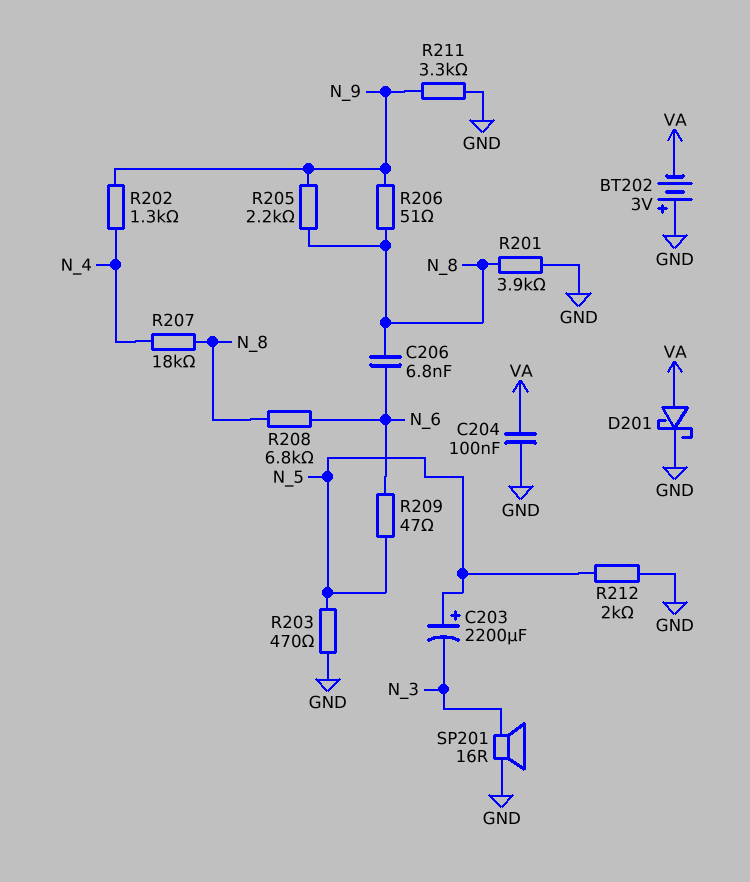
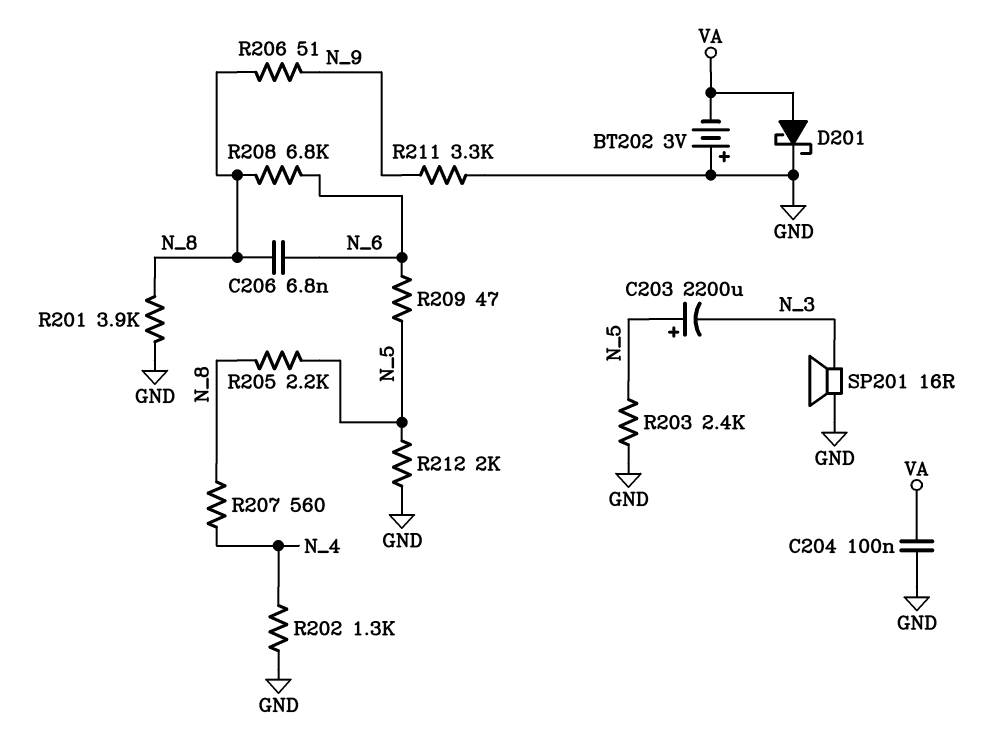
R202: 1.3k (N_4, N_9) -> 1.3k (GND, N_4)
R203: 470 (GND, N_5) -> 2.4k (GND, N_5)
R205: 2.2k (N_8, N_9) -> 2.2k (N_5, N_8)
R207: 18k (N_4, N_8) -> 560 (N_4, N_8)

